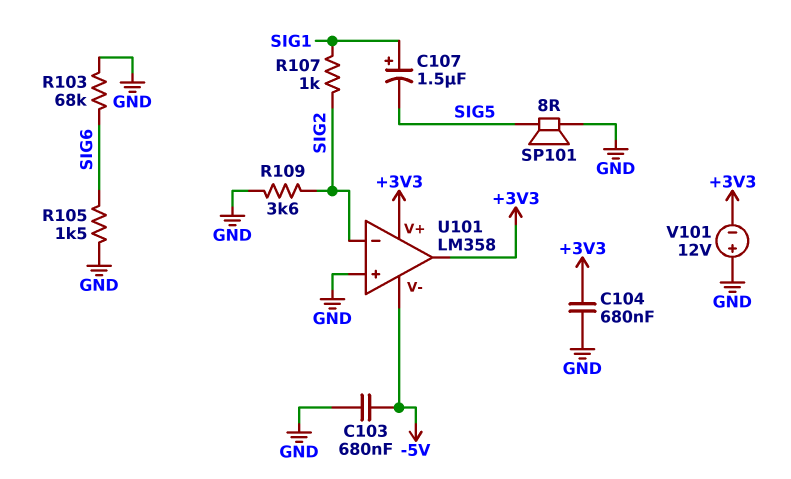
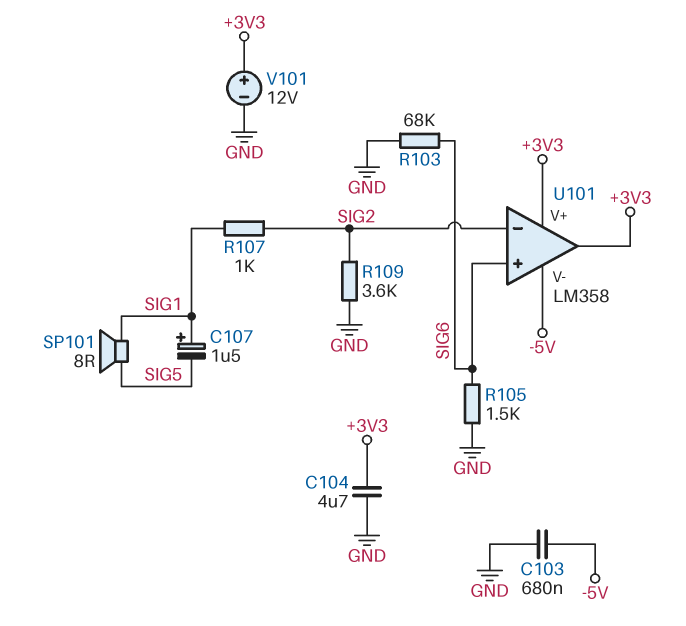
C104: 680nF (+3V3, GND) -> 4.7uF (+3V3, GND)
SP101: speaker 8R (GND, SIG5) -> speaker 8R (SIG1, SIG5)
U101 pin in+: GND -> SIG6
V101: 12V (plus GND, minus +3V3) -> 12V (plus +3V3, minus GND)

